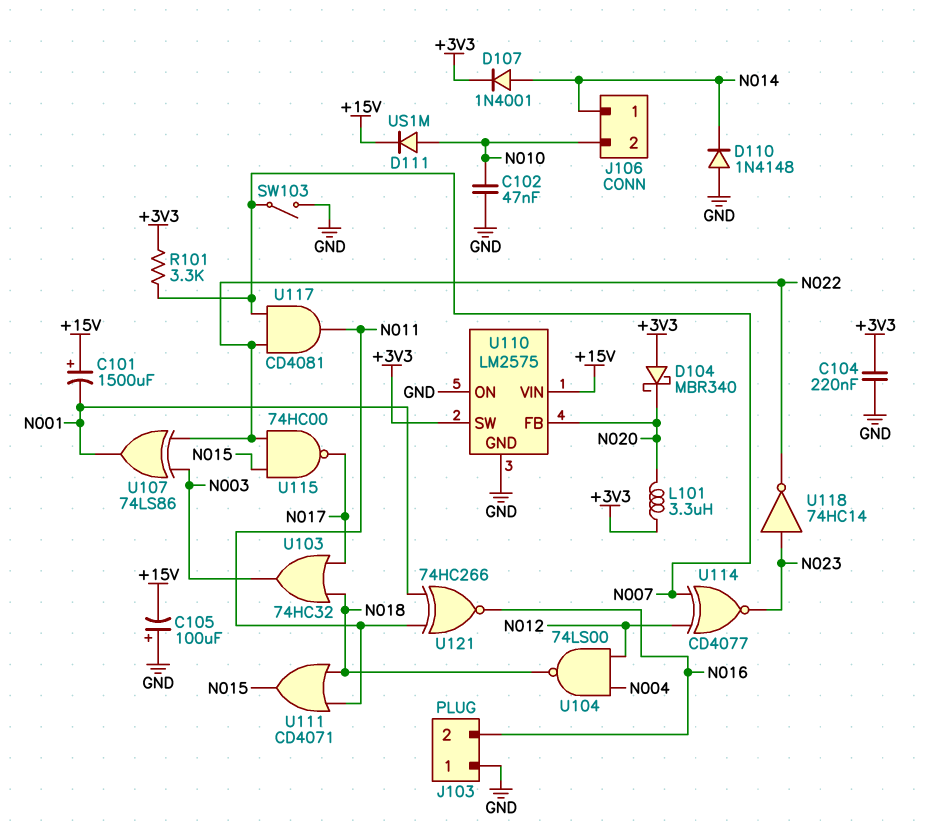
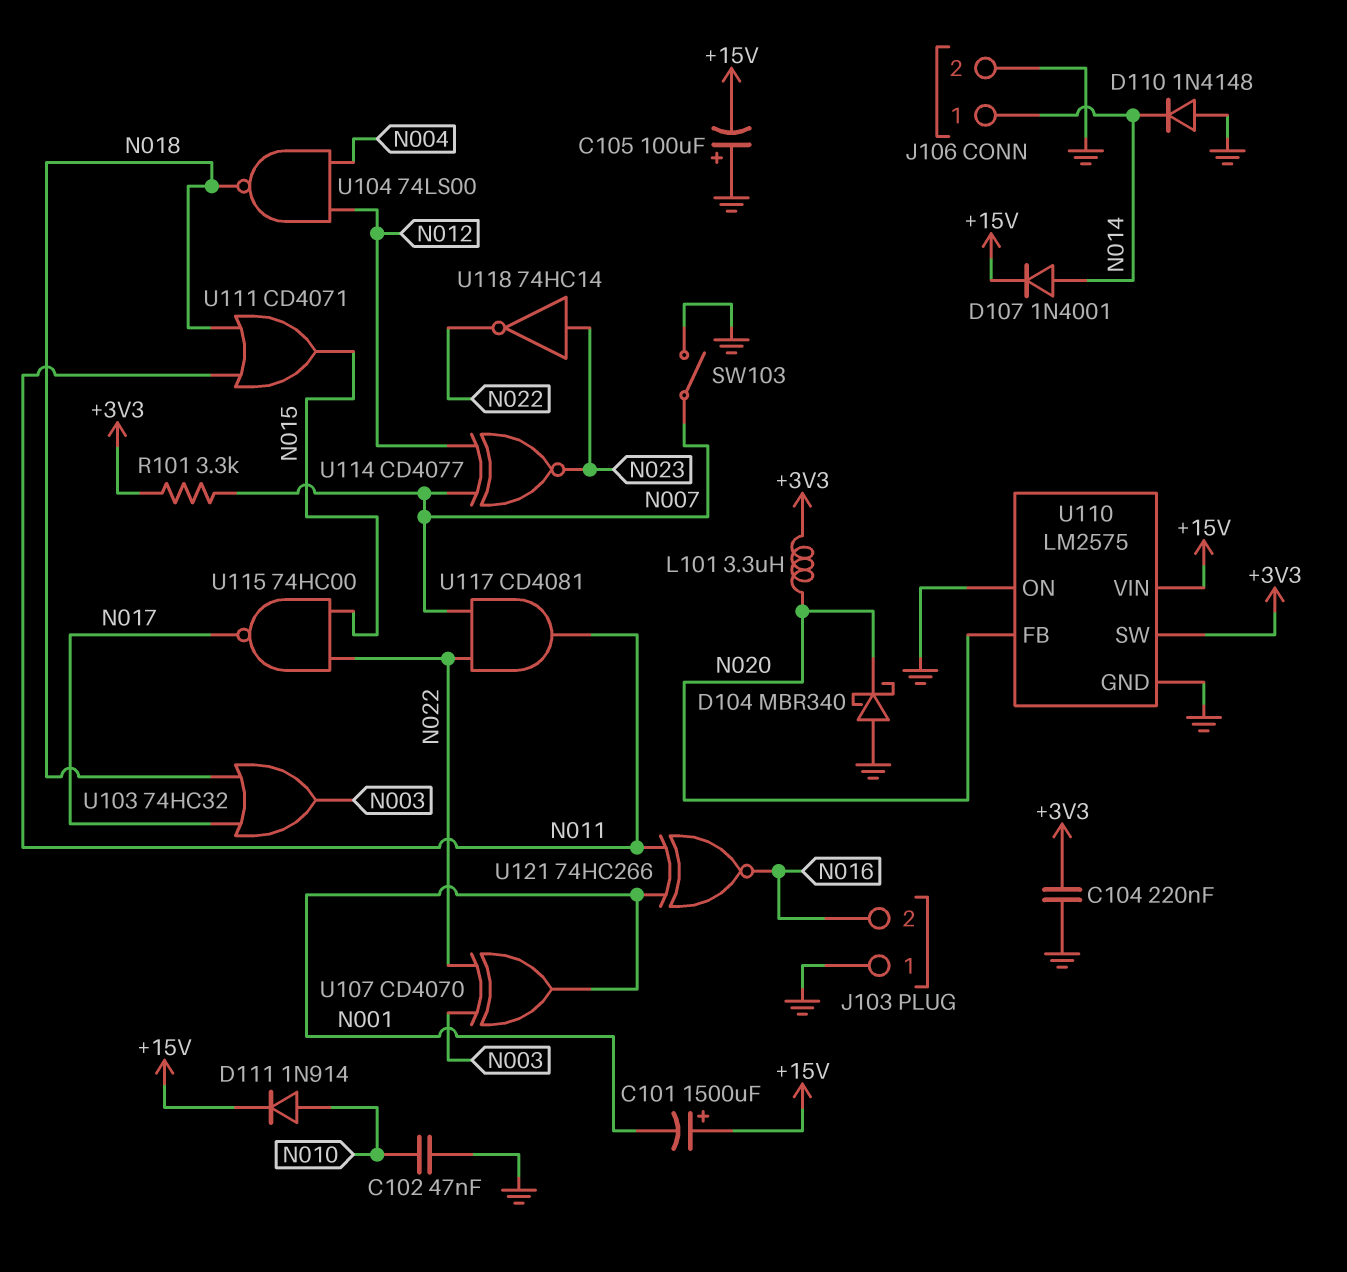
D104: schottky MBR340 (A +3V3, K N020) -> schottky MBR340 (A GND, K N020)
D107: diode 1N4001 (A N014, K +3V3) -> diode 1N4001 (A N014, K +15V)
D111: diode US1M (A N010, K +15V) -> diode 1N914 (A N010, K +15V)
J106 pin 2: N010 -> GND
U107: XOR 74LS86 (in N003, in N022, out N001) -> XOR CD4070 (in N003, in N022, out N001)

